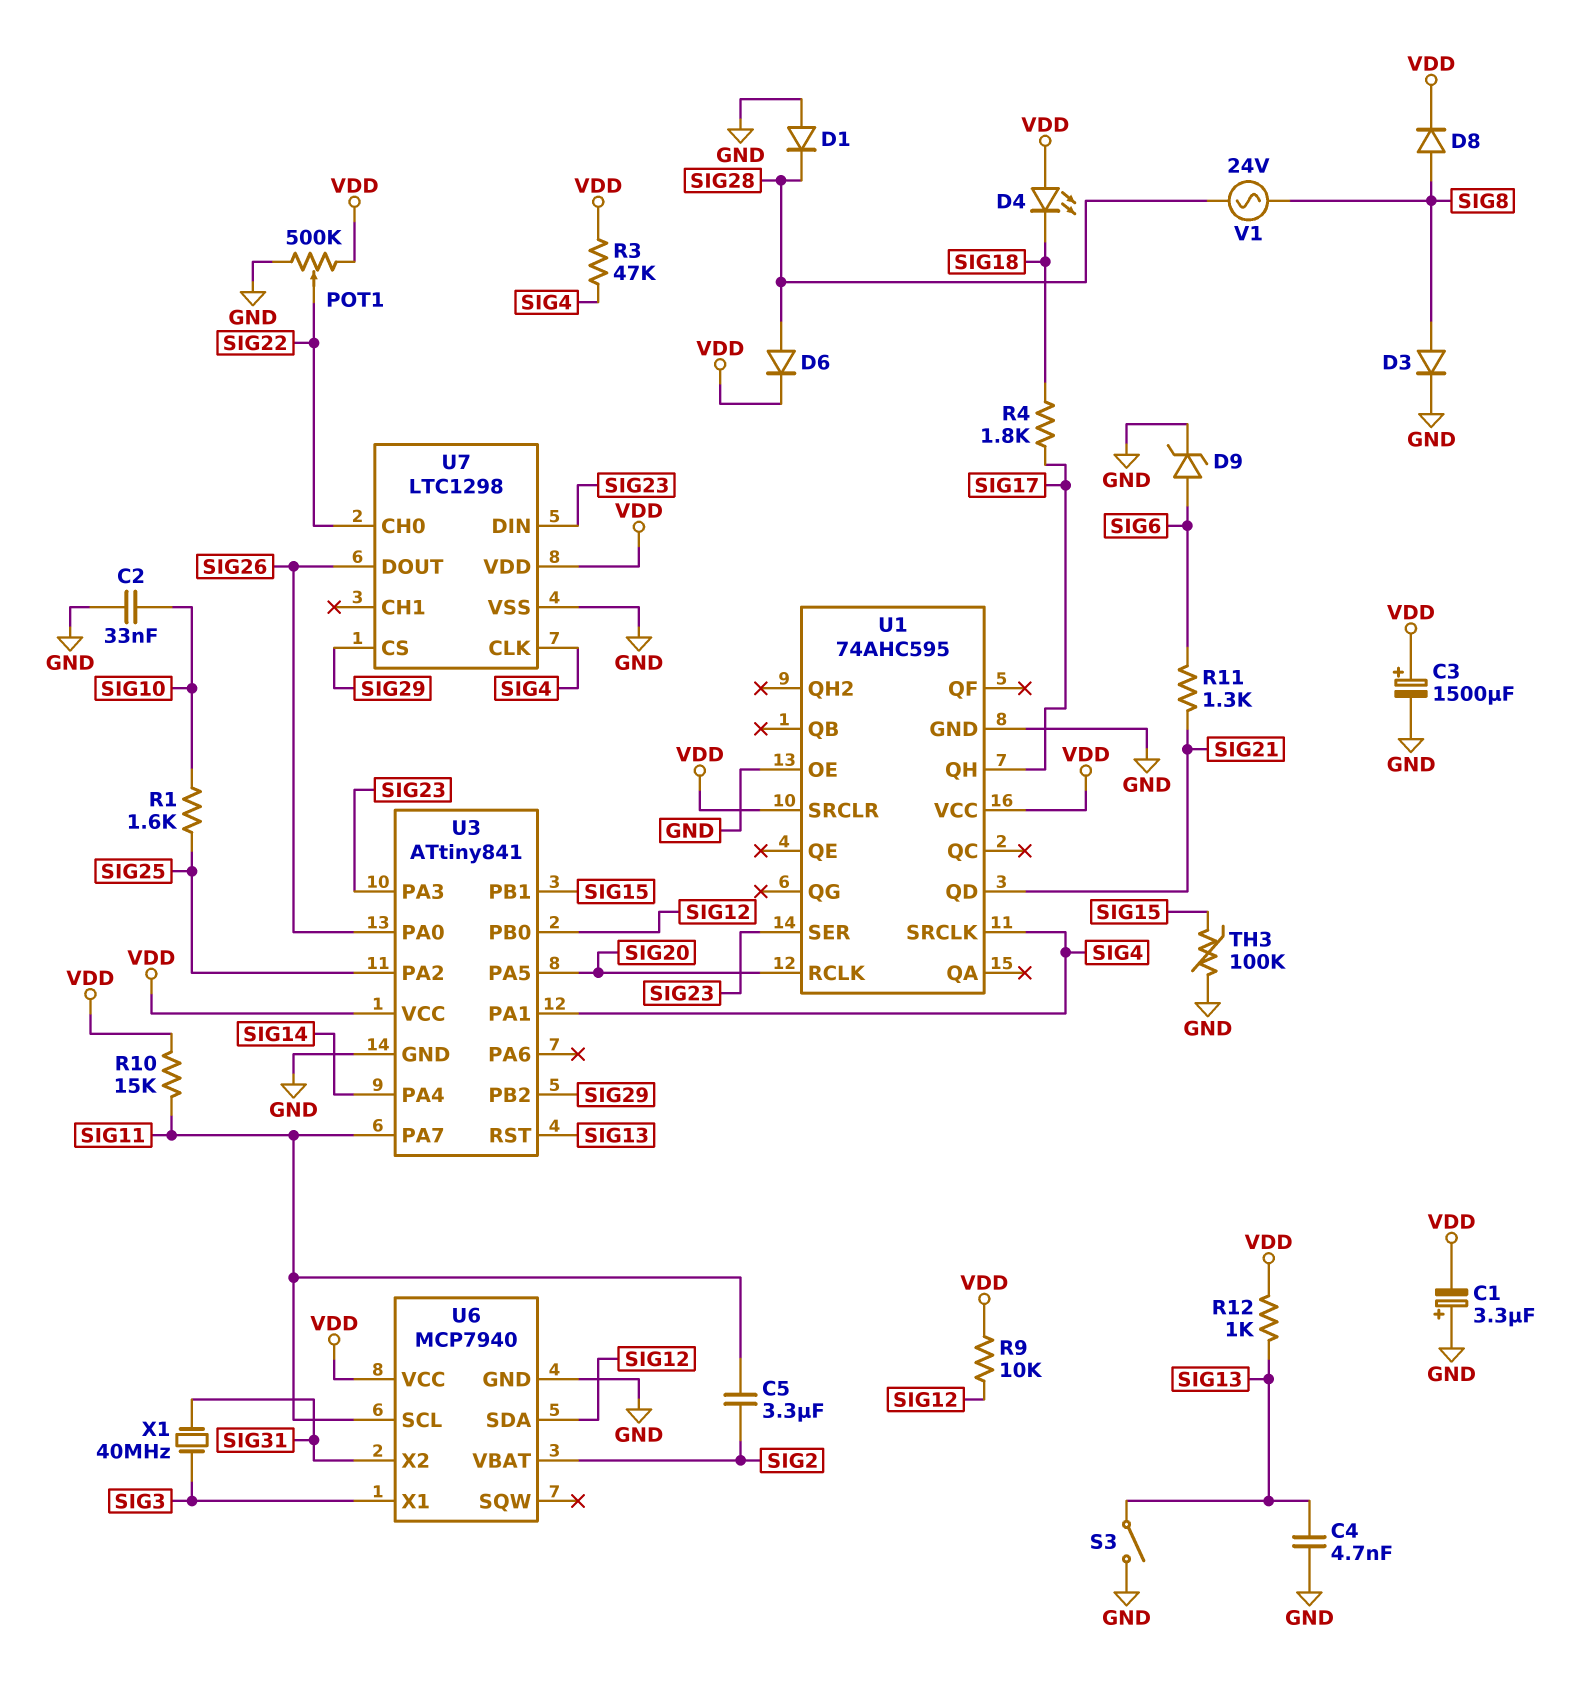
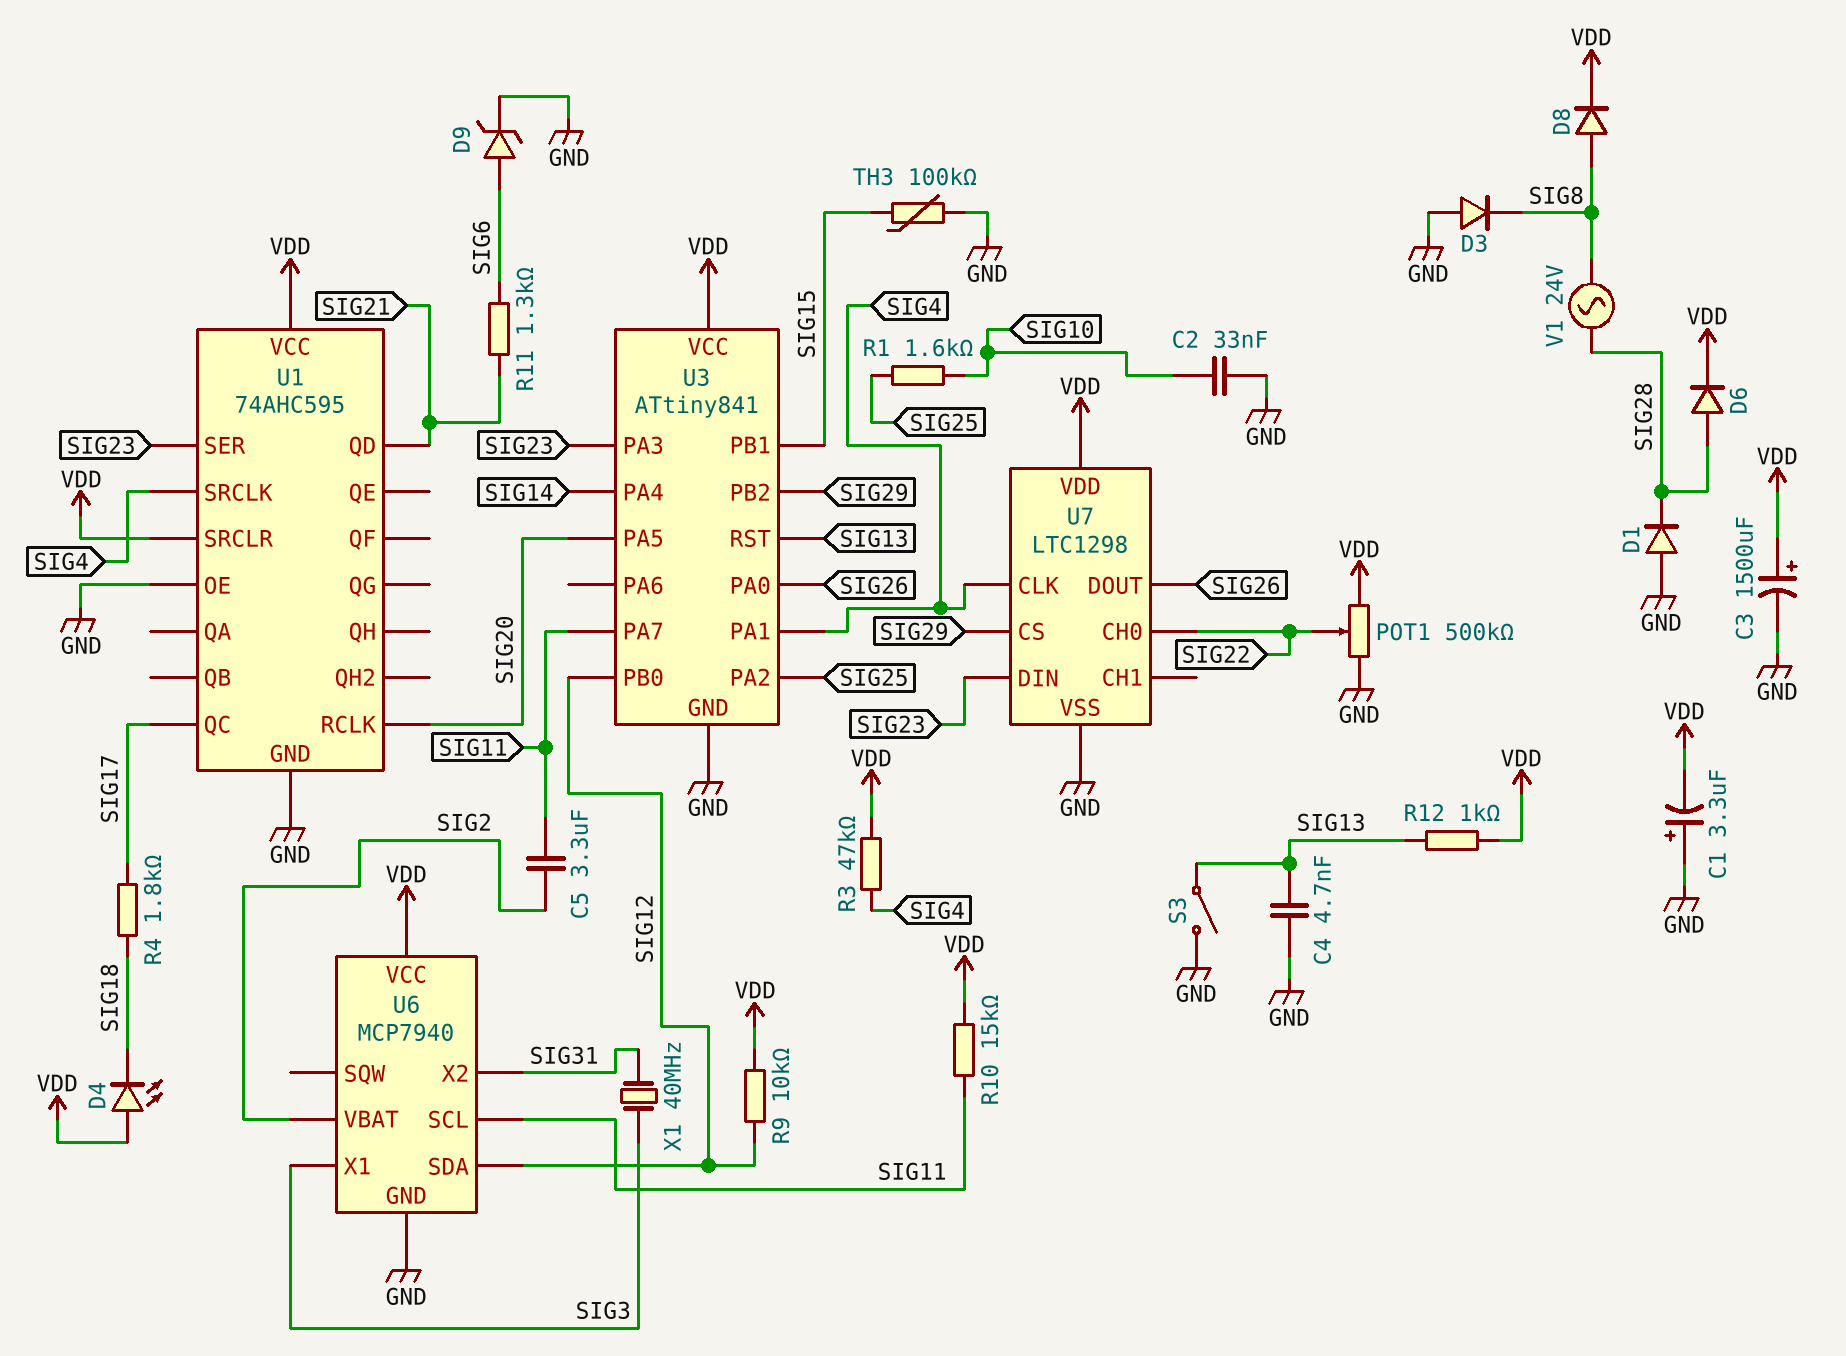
D3: diode (A SIG8, K GND) -> diode (A GND, K SIG8)
U1 pin QC: none -> SIG17
U1 pin QH: SIG17 -> none

